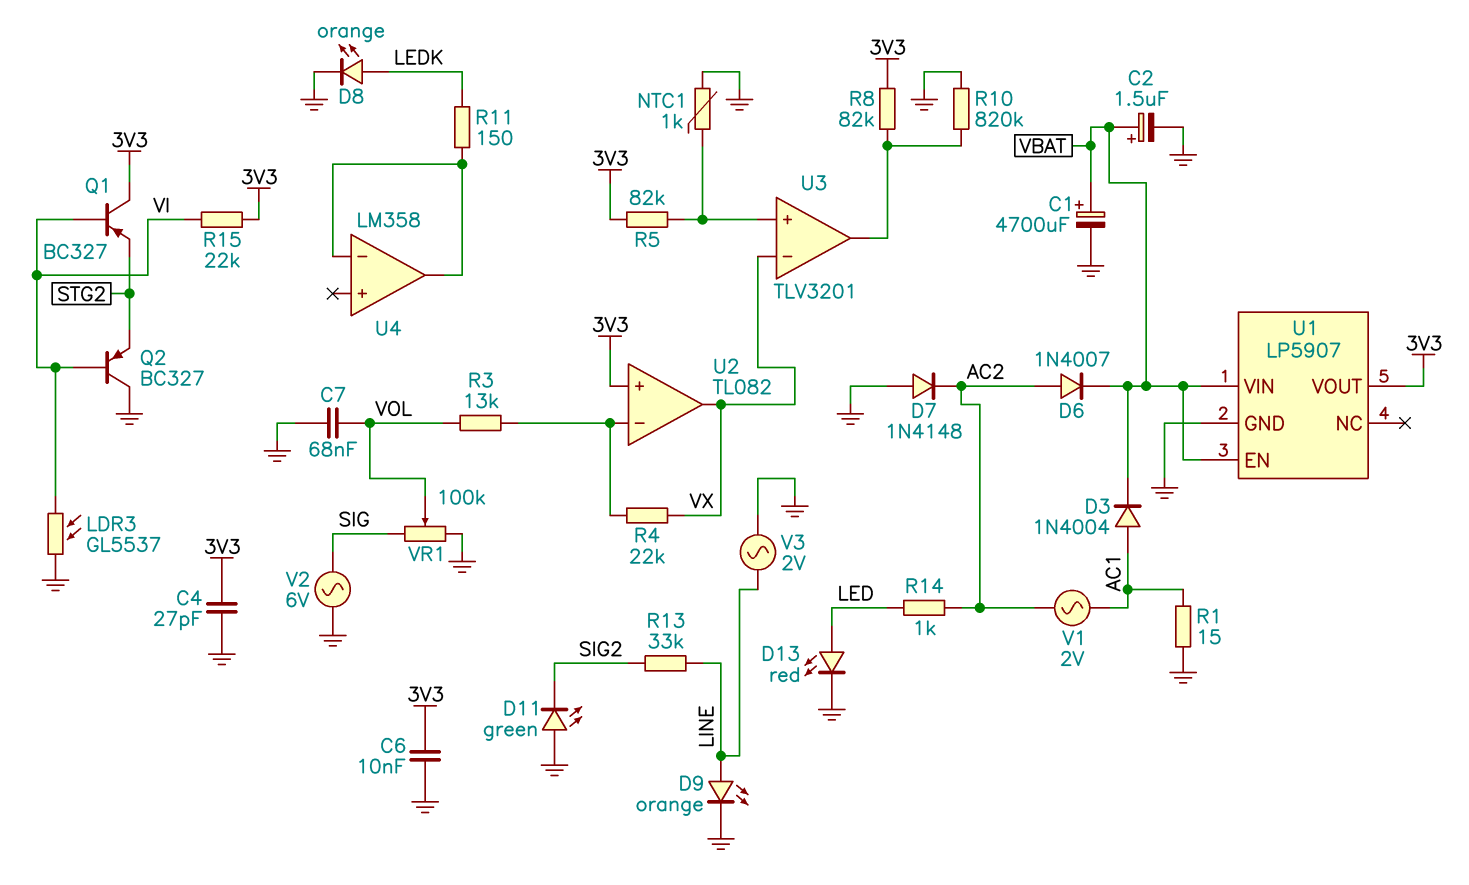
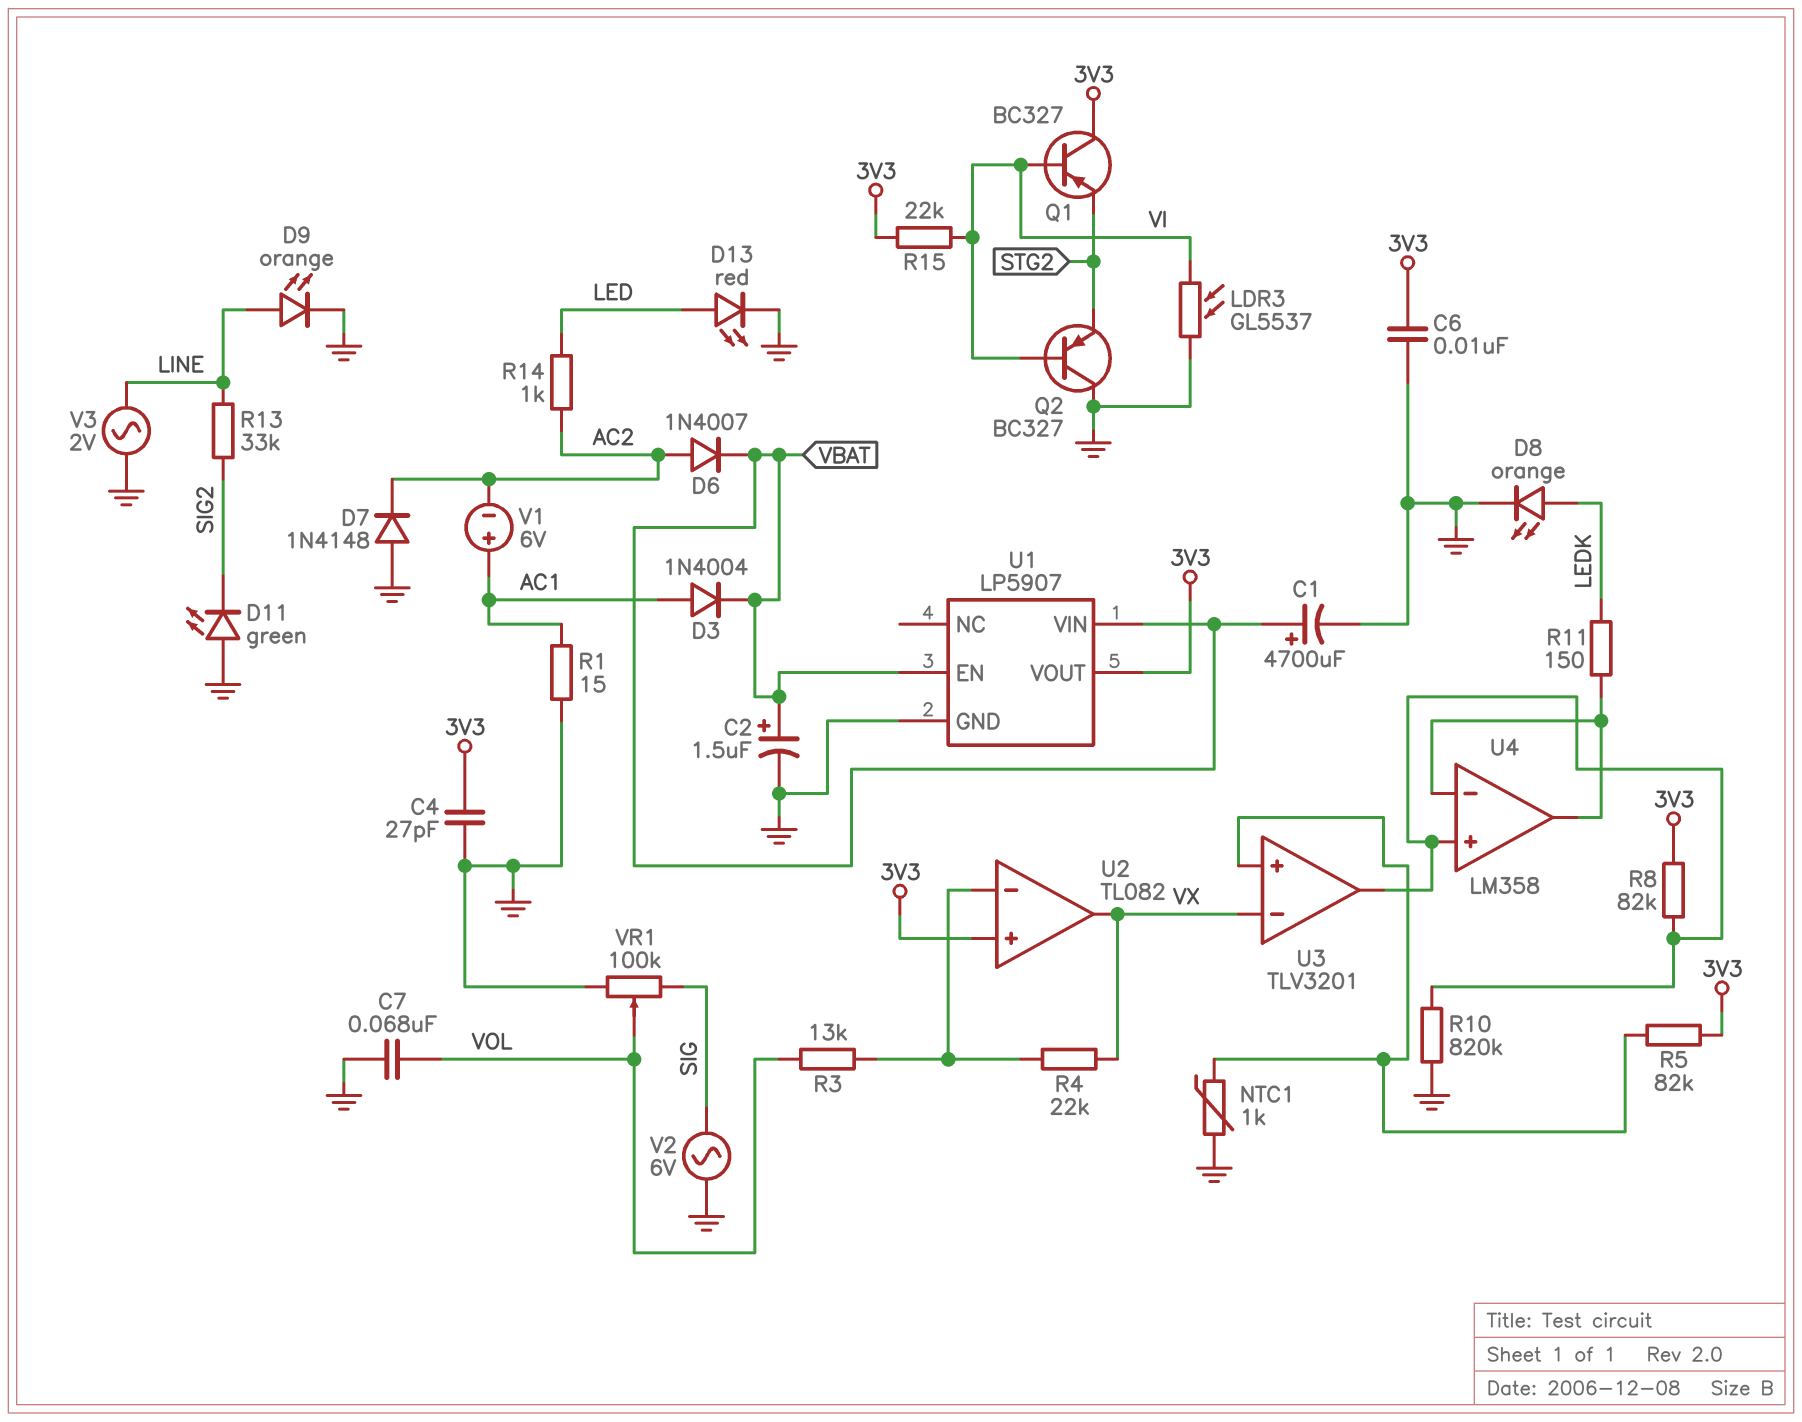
U4 pin in+: none -> U3/out
V1: AC 2V (AC1, AC2) -> 6V (plus AC1, minus AC2)

